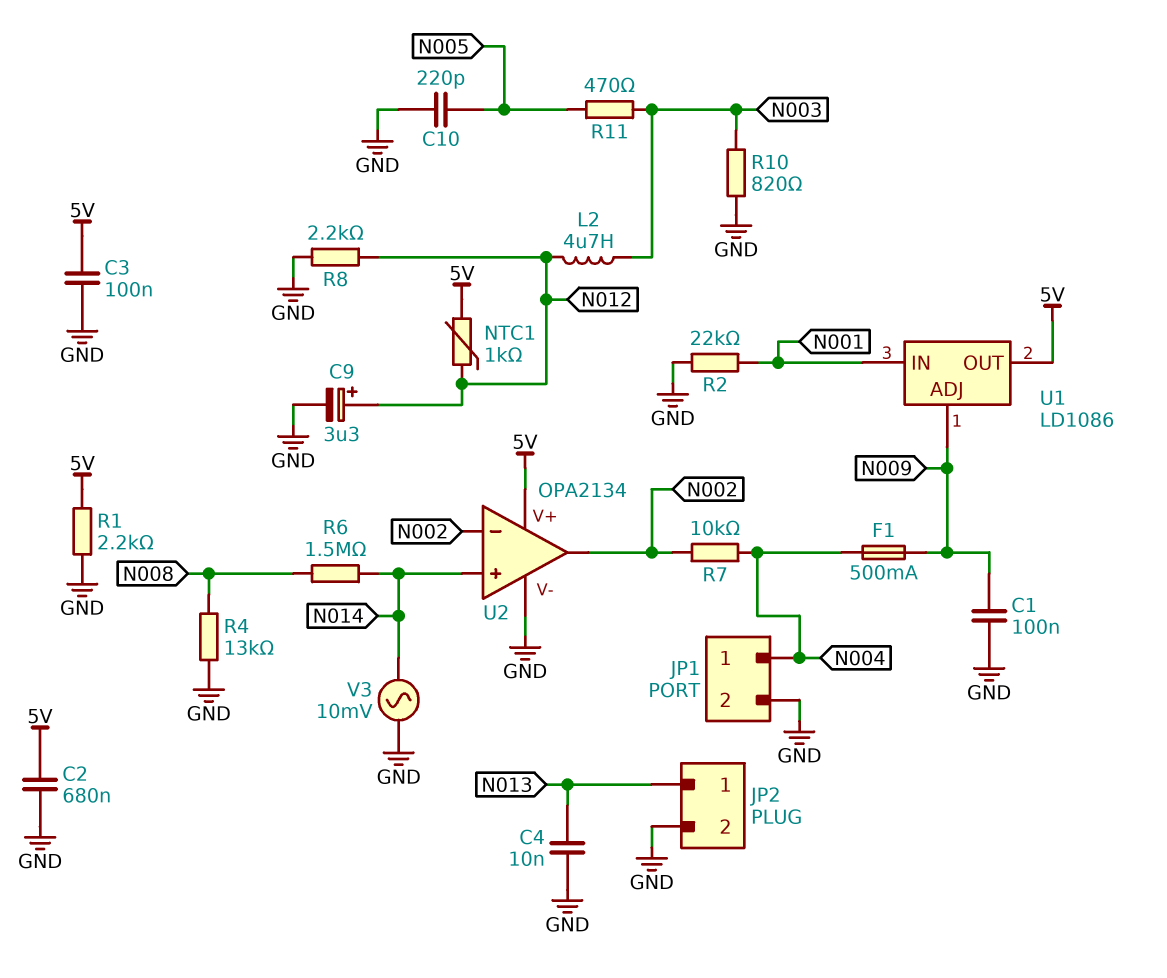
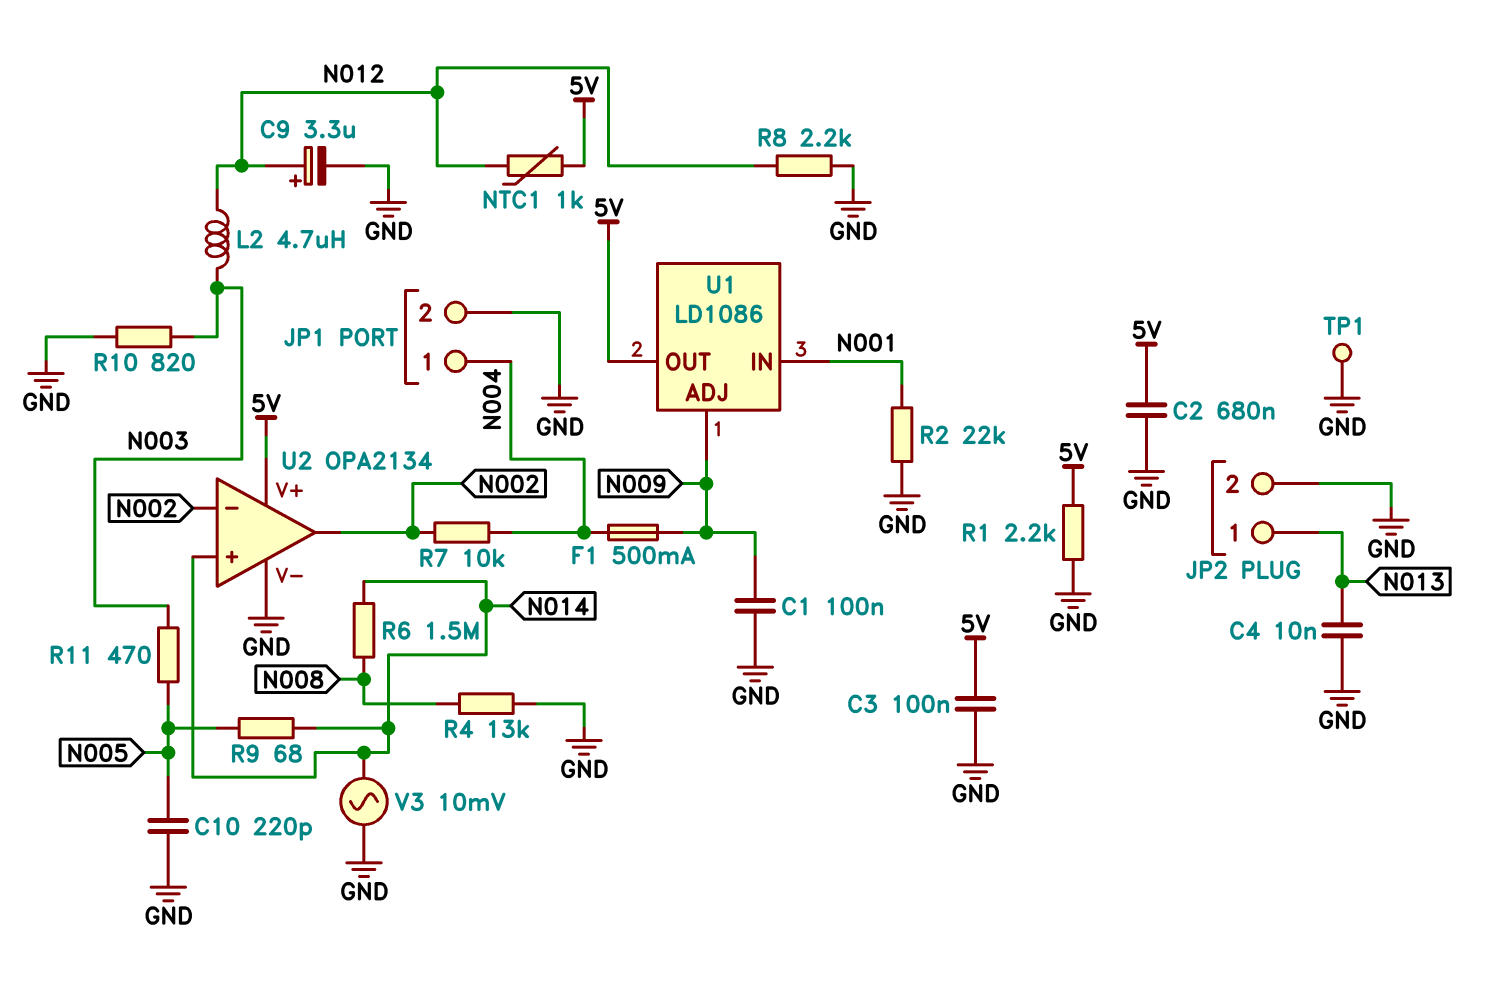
R9: none -> 68 (N005, N014)
TP1: none -> test point (GND)

